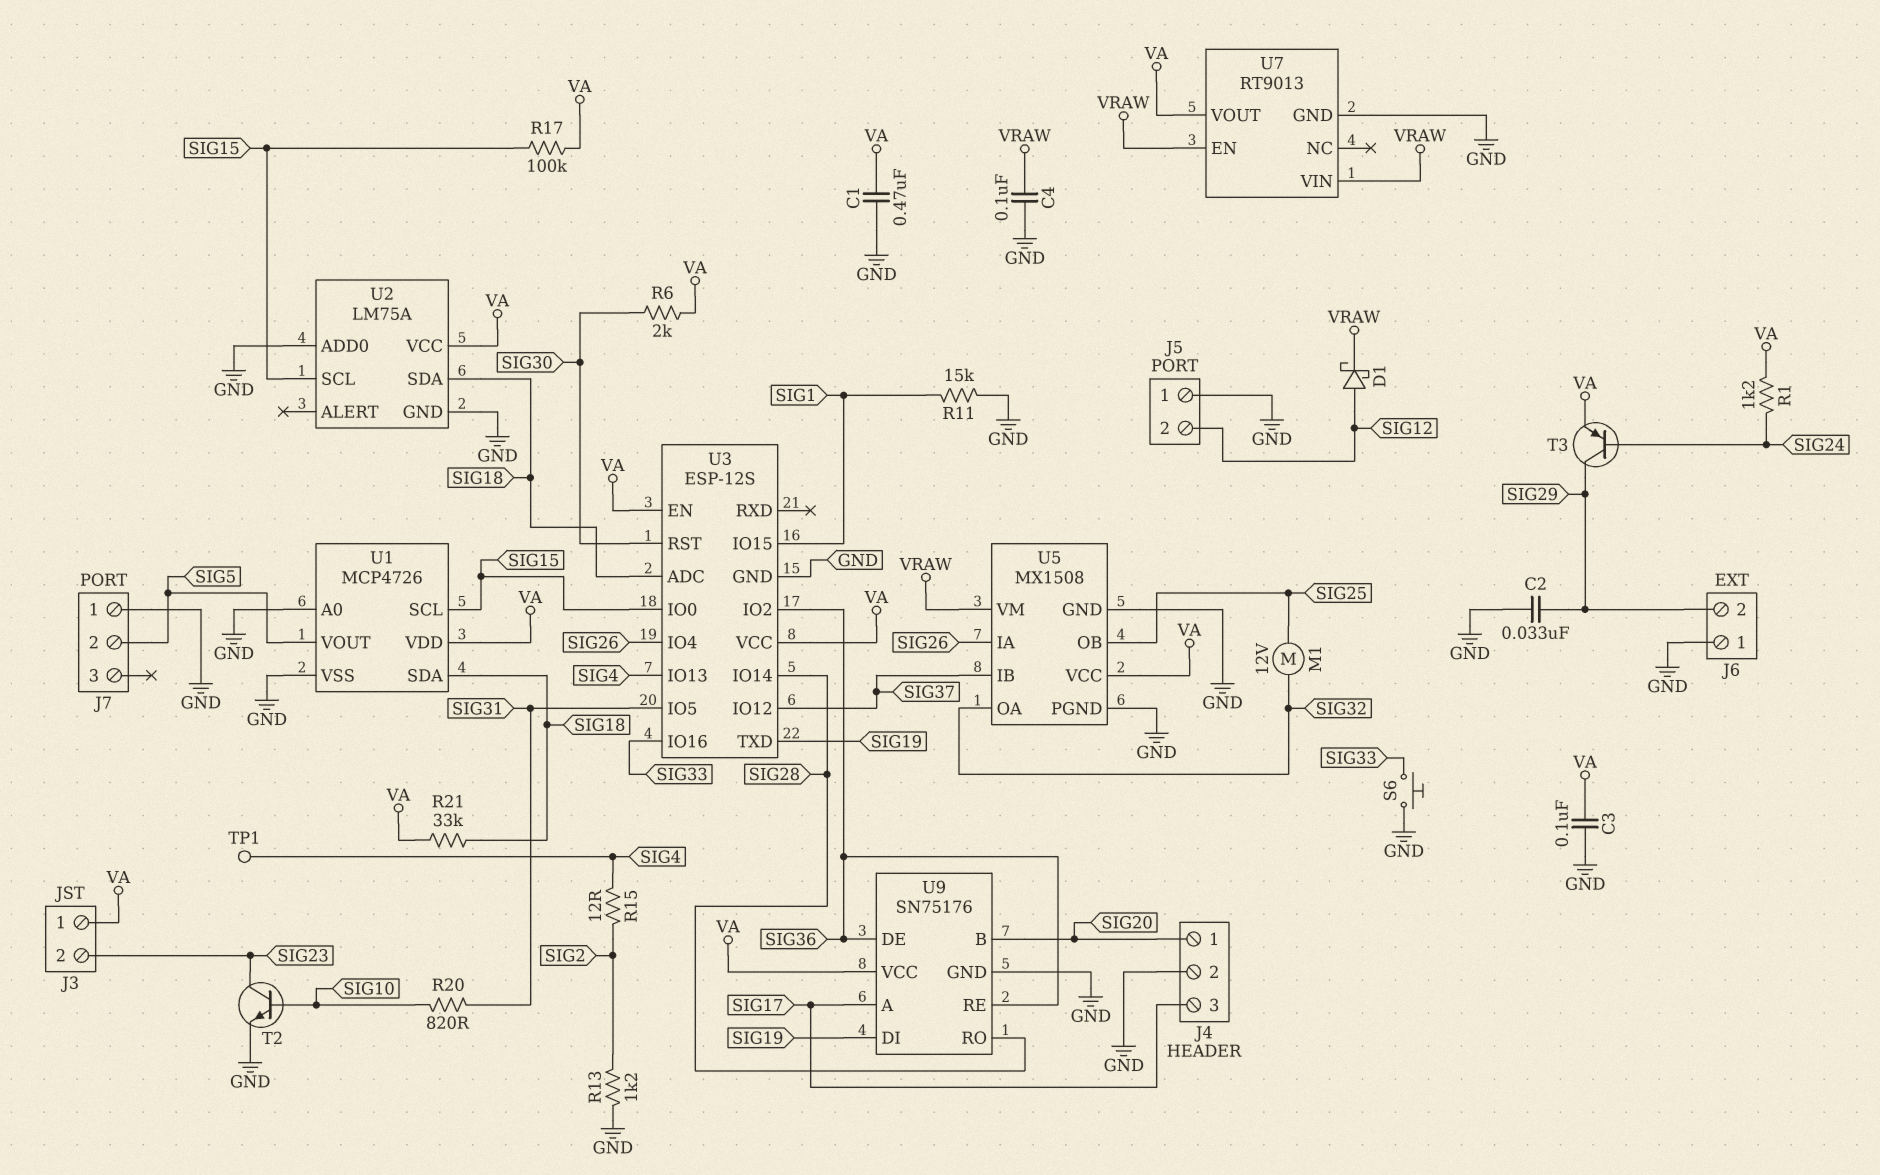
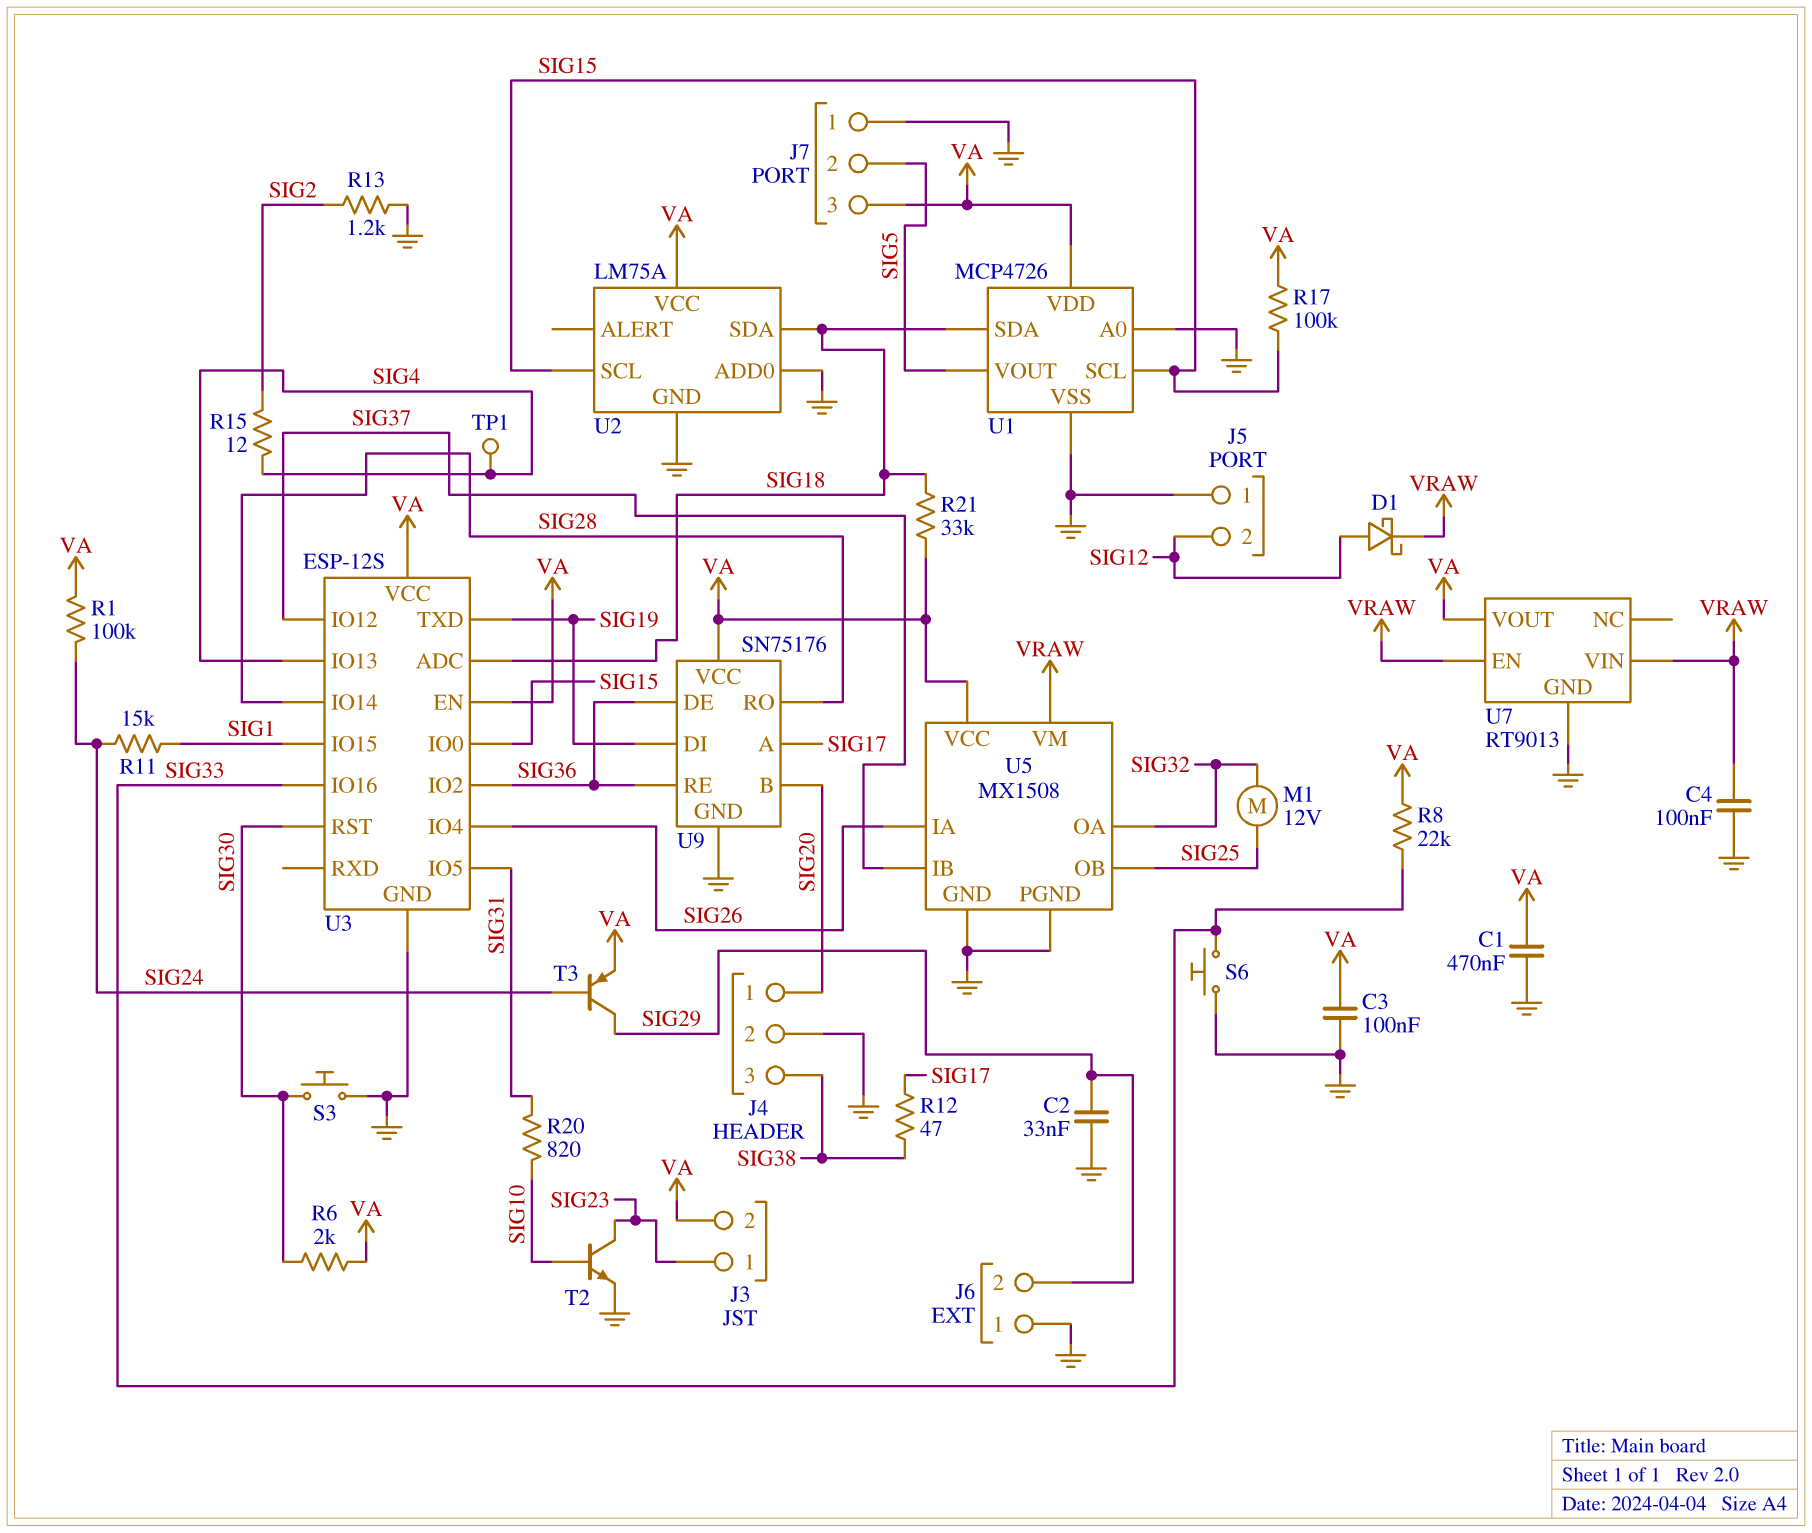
J3 pin 1: VA -> SIG23
J3 pin 2: SIG23 -> VA
J4 pin 3: SIG17 -> SIG38
J7 pin 3: none -> VA
R1: 1.2k (SIG24, VA) -> 100k (SIG24, VA)
R8: none -> 22k (SIG33, VA)
R11: 15k (GND, SIG1) -> 15k (SIG1, SIG24)
R12: none -> 47 (SIG17, SIG38)
S3: none -> button (GND, SIG30)

